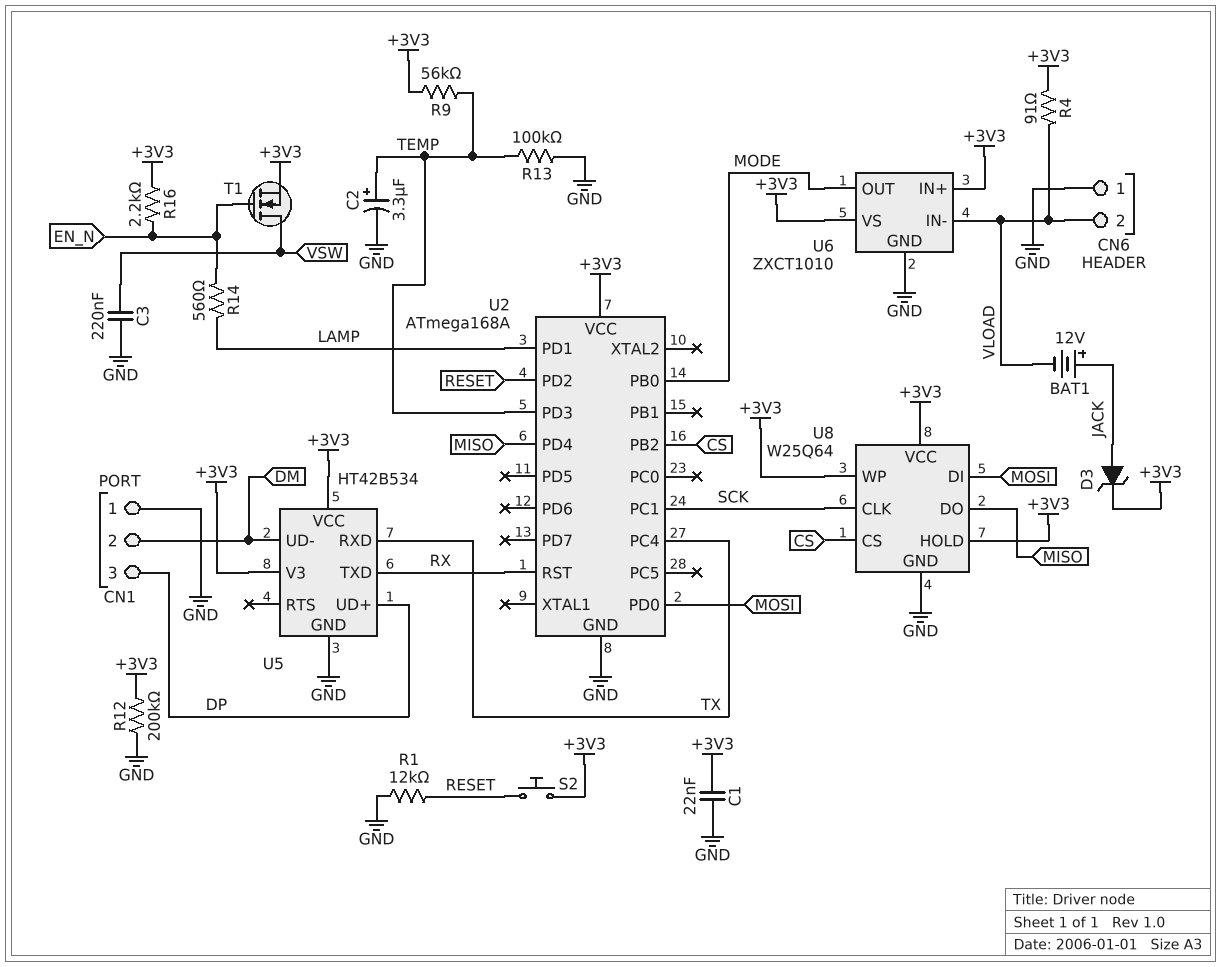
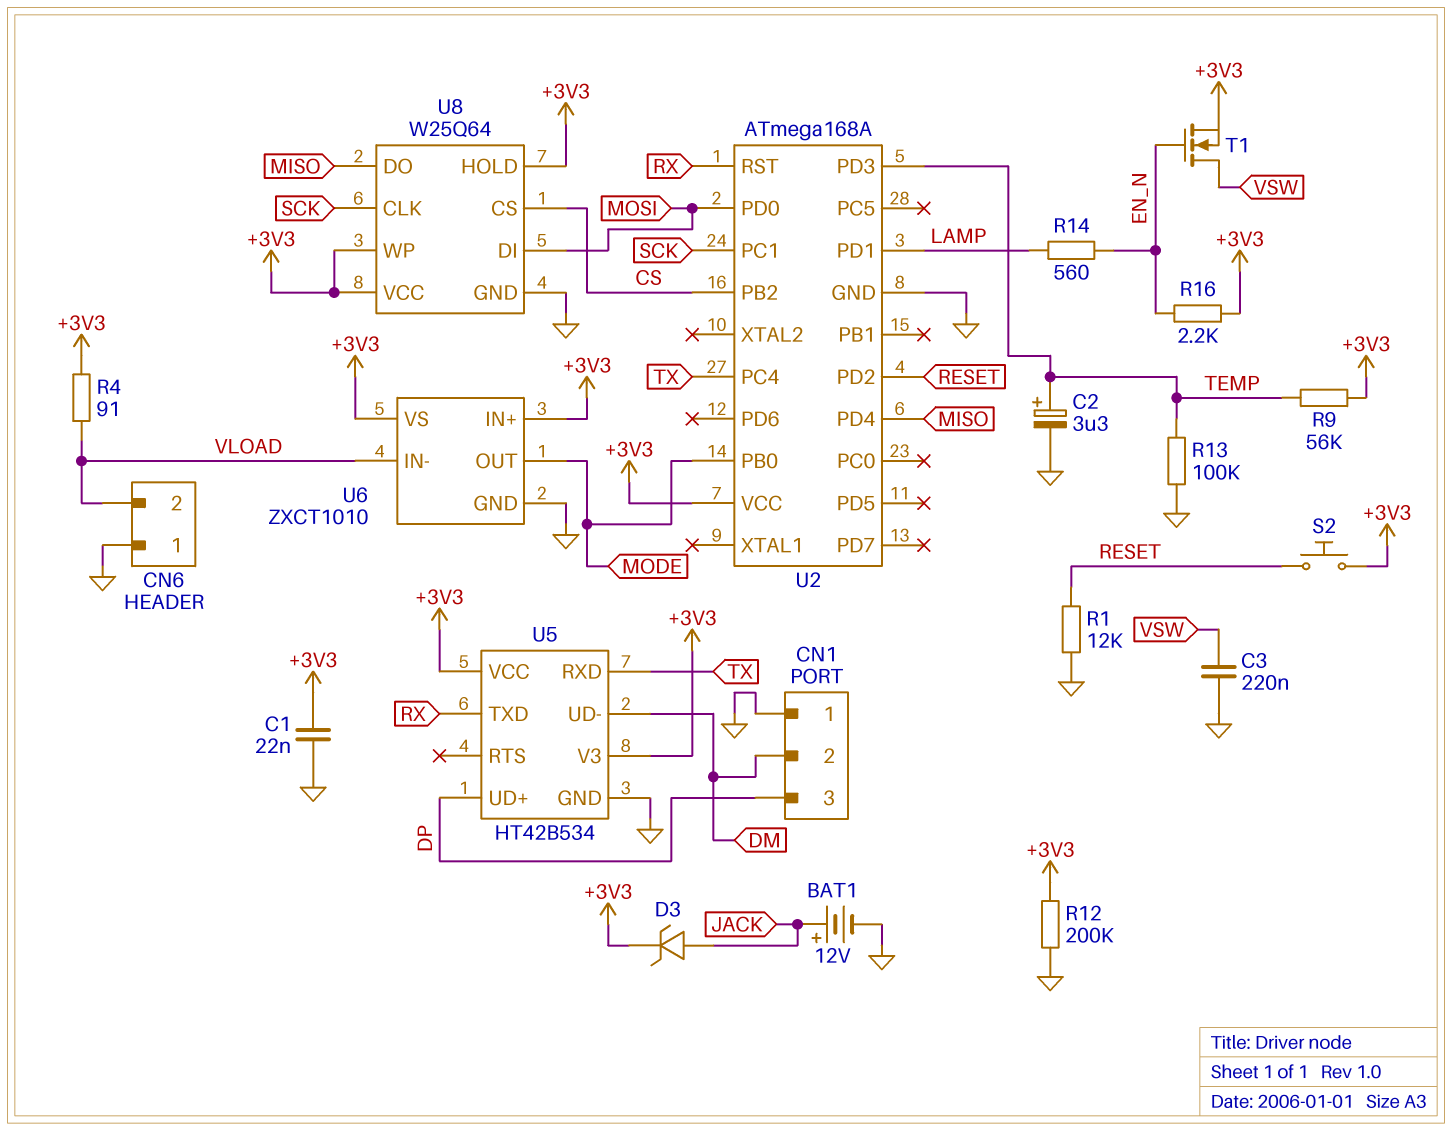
BAT1: 12V (plus JACK, minus VLOAD) -> 12V (plus JACK, minus GND)

